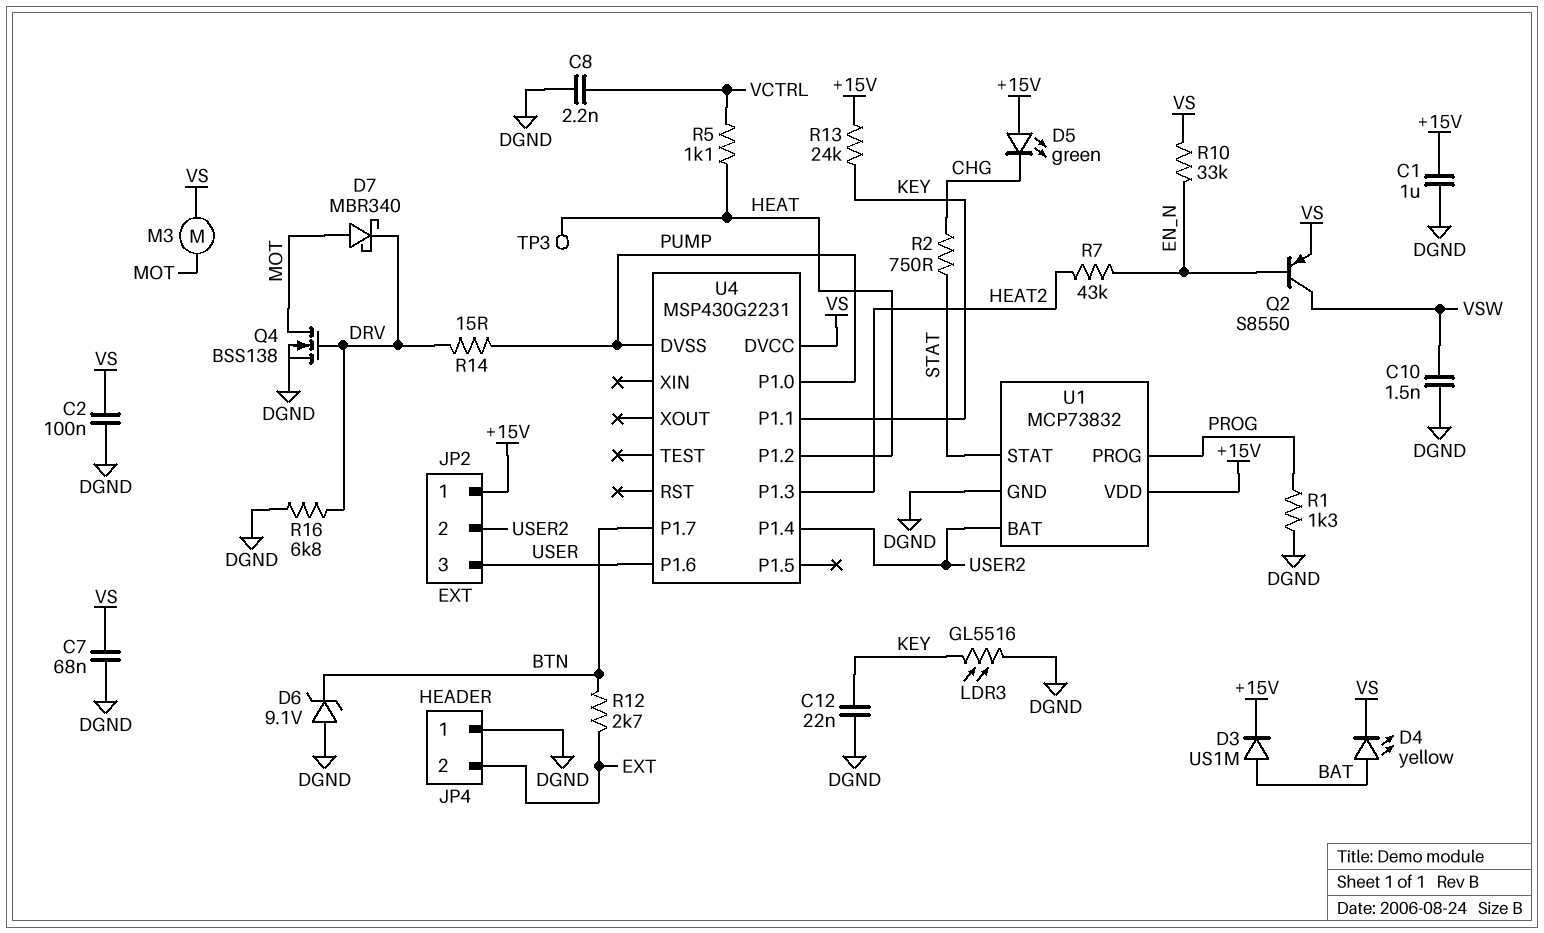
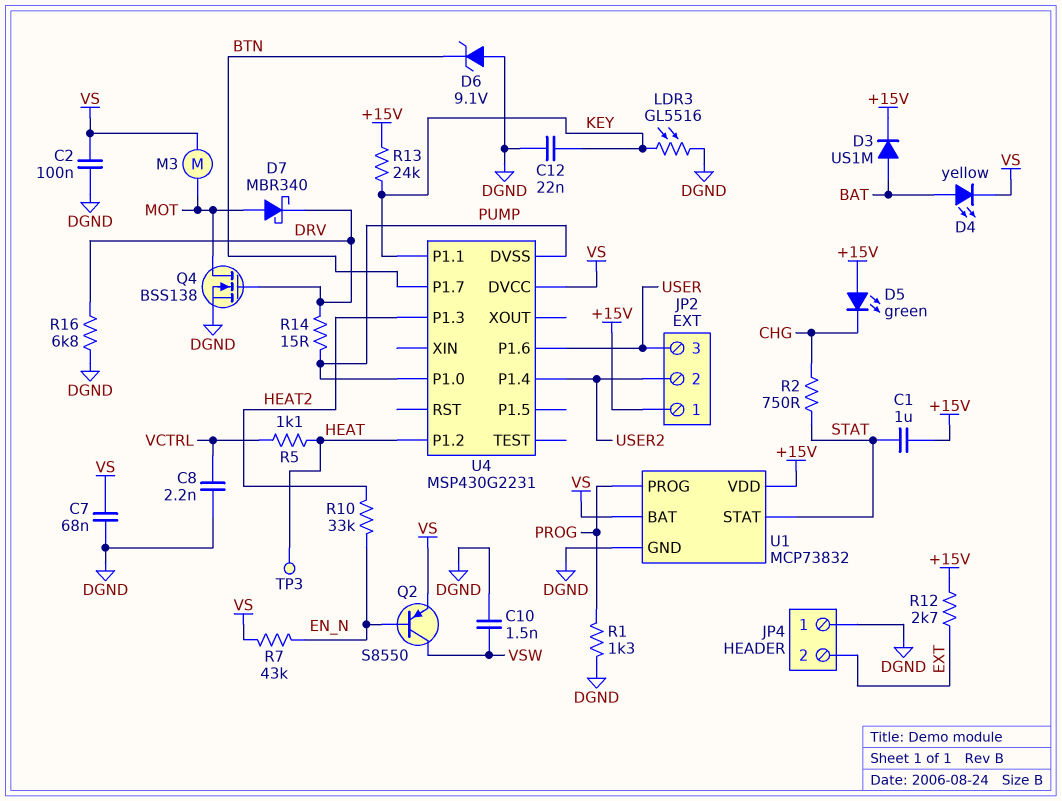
C1: 1uF (+15V, DGND) -> 1uF (+15V, STAT)
R7: 43k (EN_N, HEAT2) -> 43k (EN_N, VS)
R10: 33k (EN_N, VS) -> 33k (EN_N, HEAT2)
R12: 2.7k (BTN, EXT) -> 2.7k (+15V, EXT)
U1 pin BAT: USER2 -> VS

